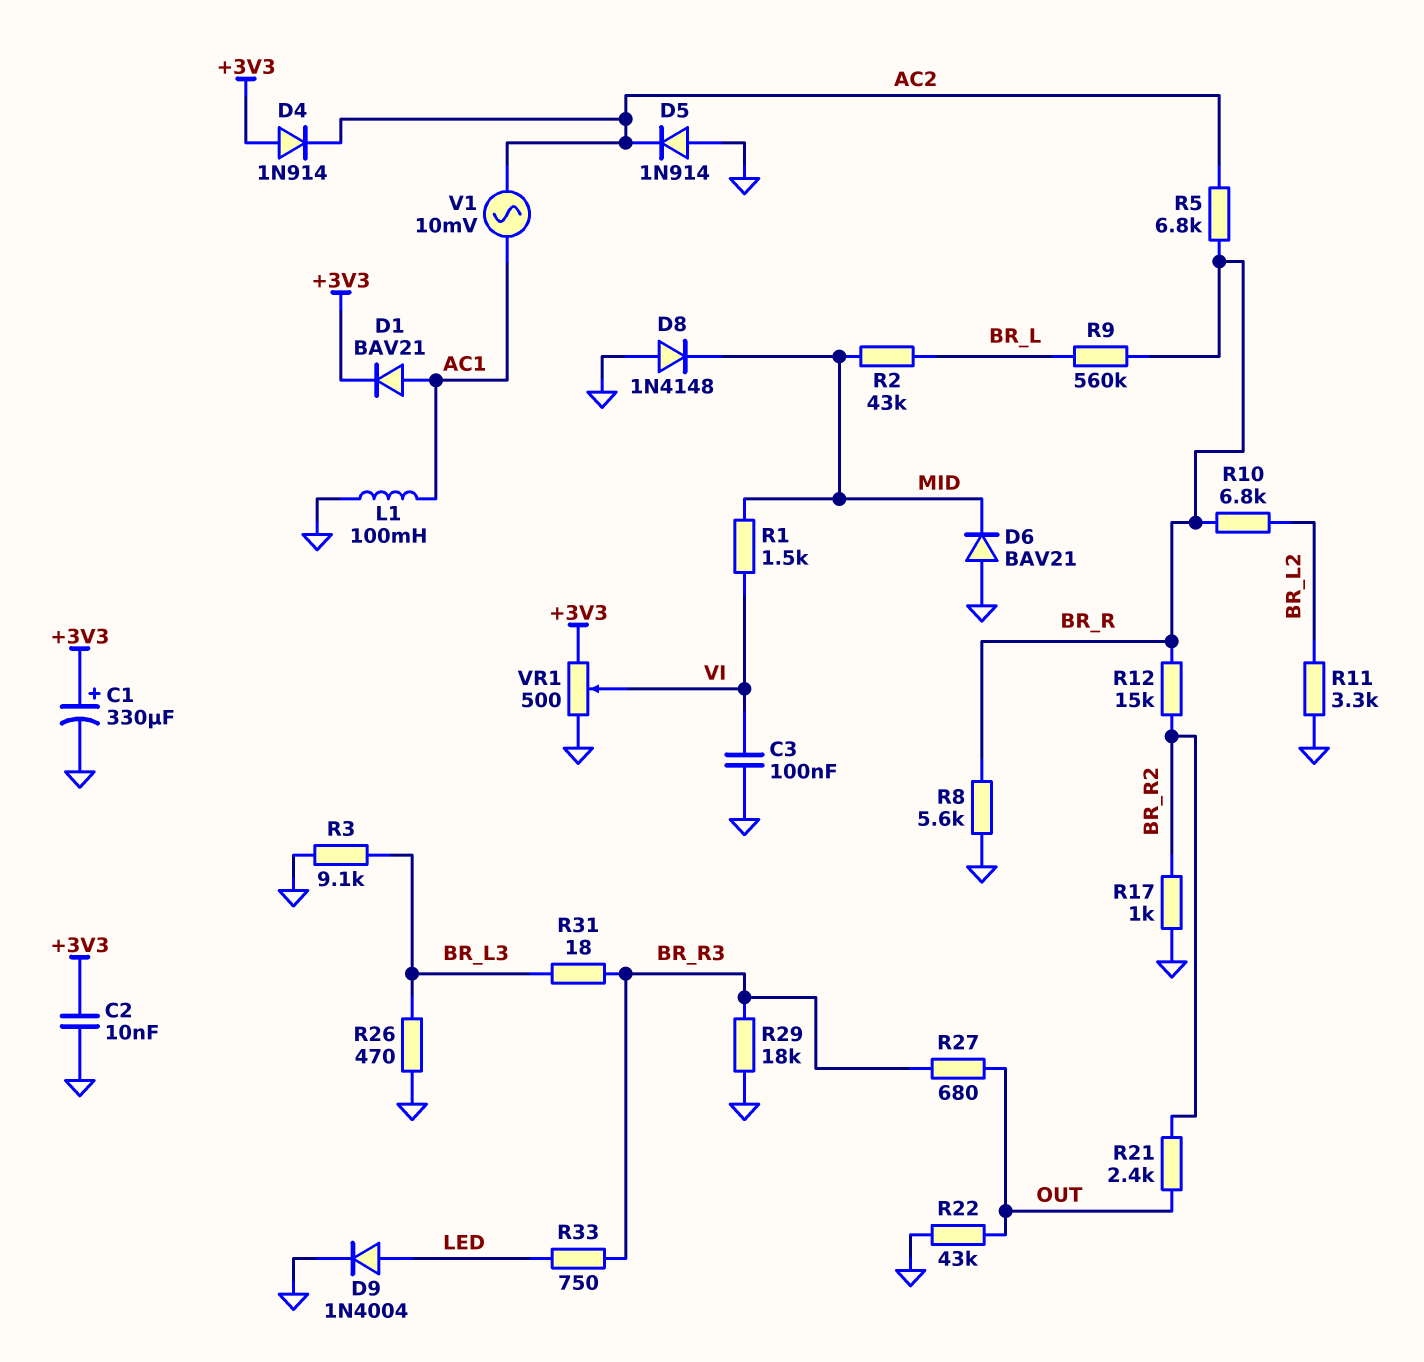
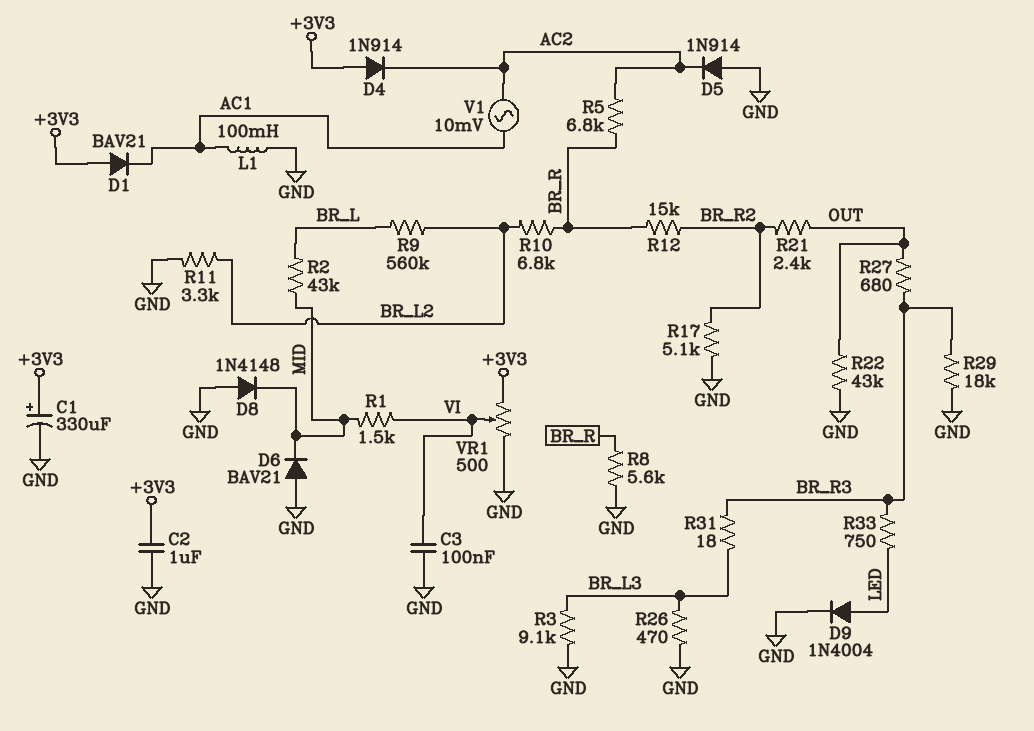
C2: 10nF (+3V3, GND) -> 1uF (+3V3, GND)
D1: diode BAV21 (A AC1, K +3V3) -> diode BAV21 (A +3V3, K AC1)
R9: 560k (BR_L, BR_R) -> 560k (BR_L, BR_L2)
R17: 1k (BR_R2, GND) -> 5.1k (BR_R2, GND)

